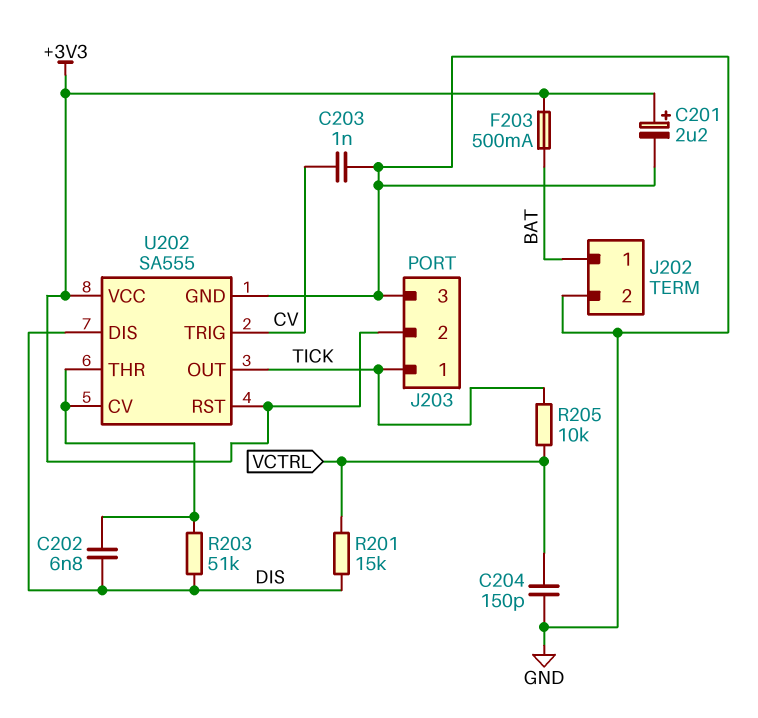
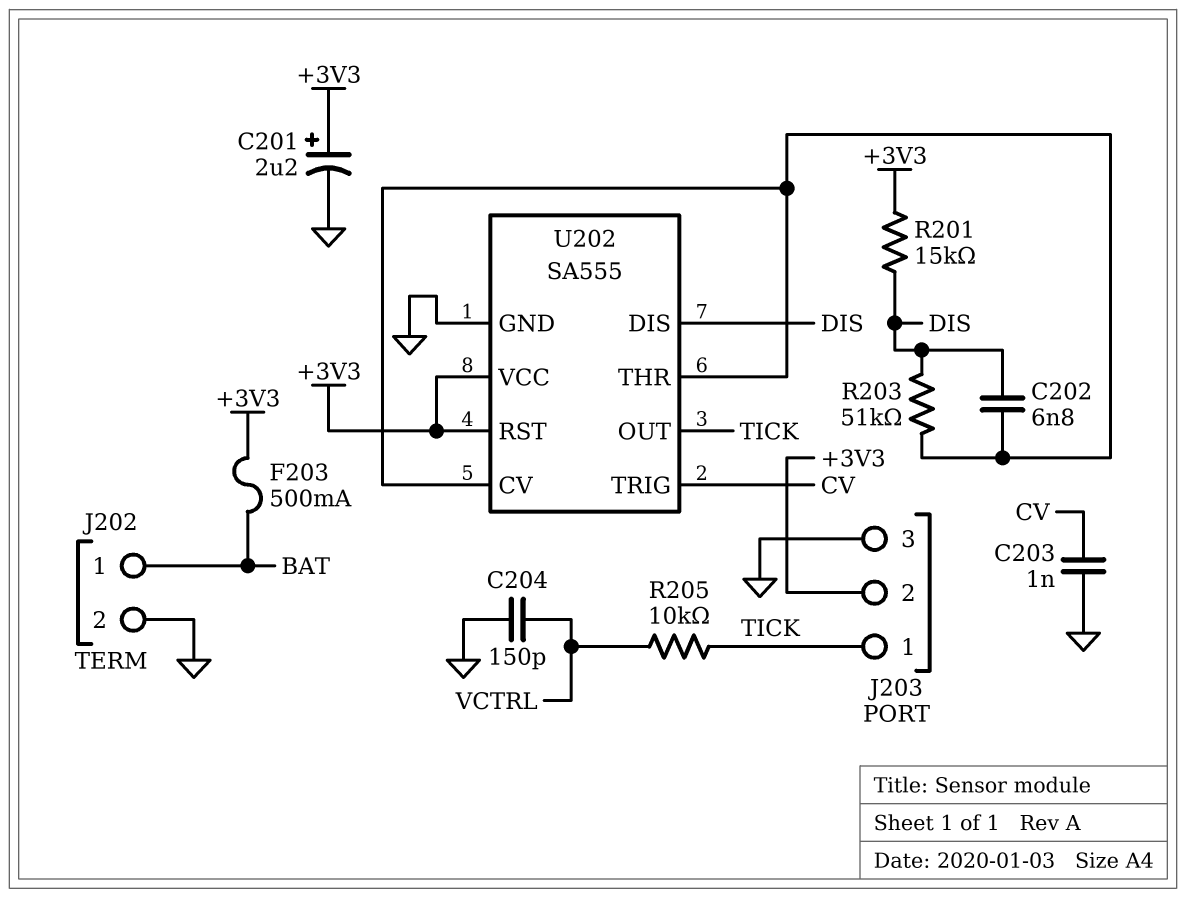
R201: 15k (DIS, VCTRL) -> 15k (+3V3, DIS)

